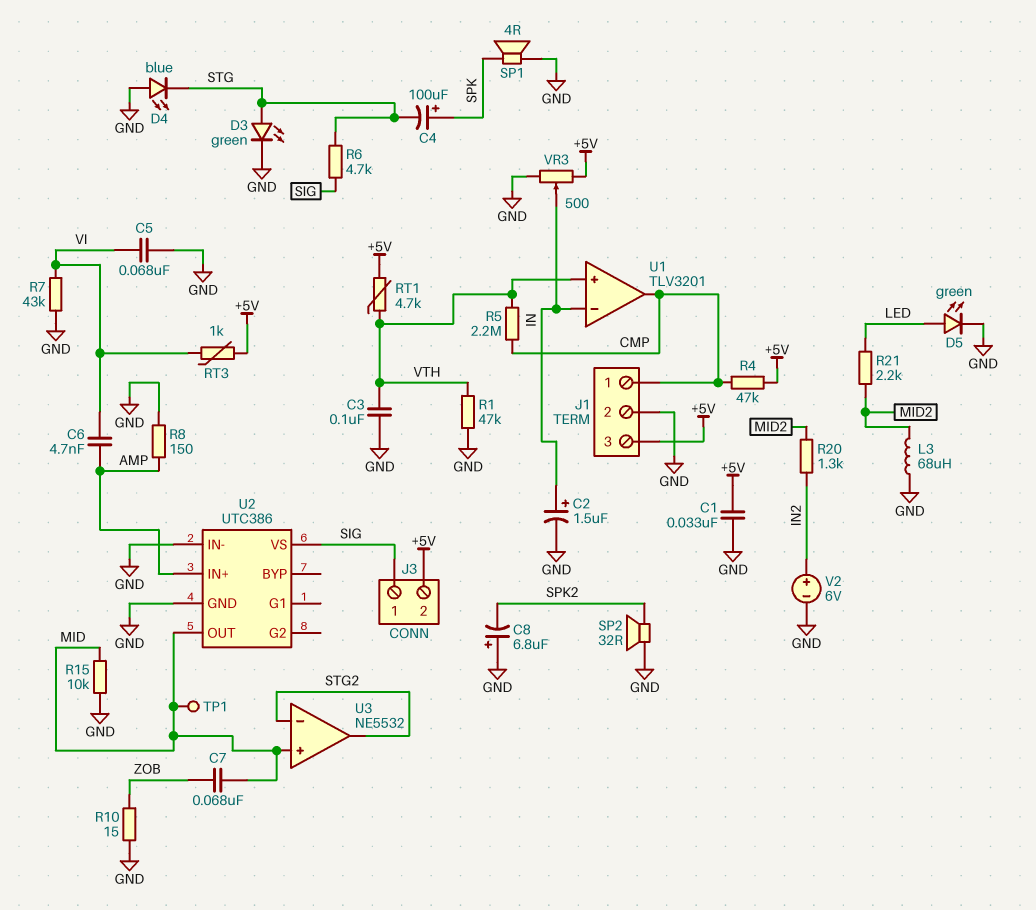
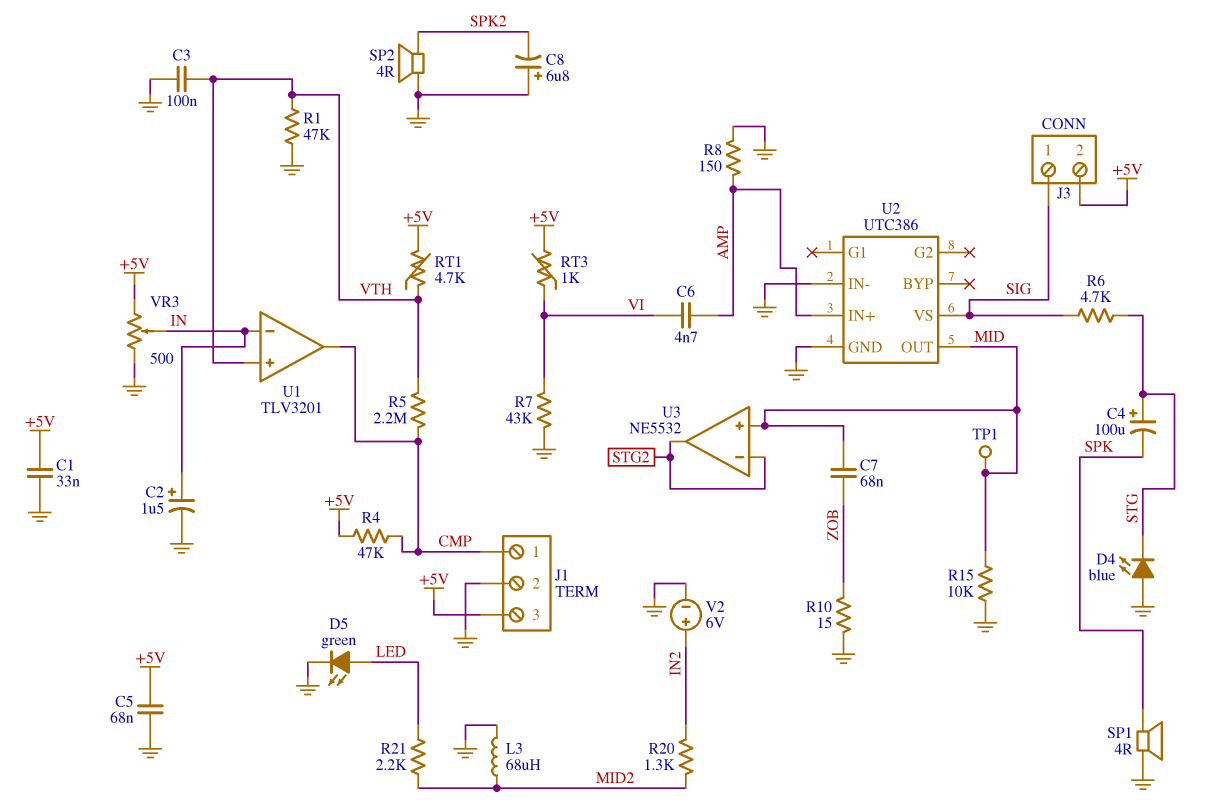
C4: 100uF (plus SPK, minus STG) -> 100uF (plus STG, minus SPK)
C5: 68nF (GND, VI) -> 68nF (+5V, GND)
D3: LED green (A STG, K GND) -> none
SP2: speaker 32R (GND, SPK2) -> speaker 4R (GND, SPK2)

